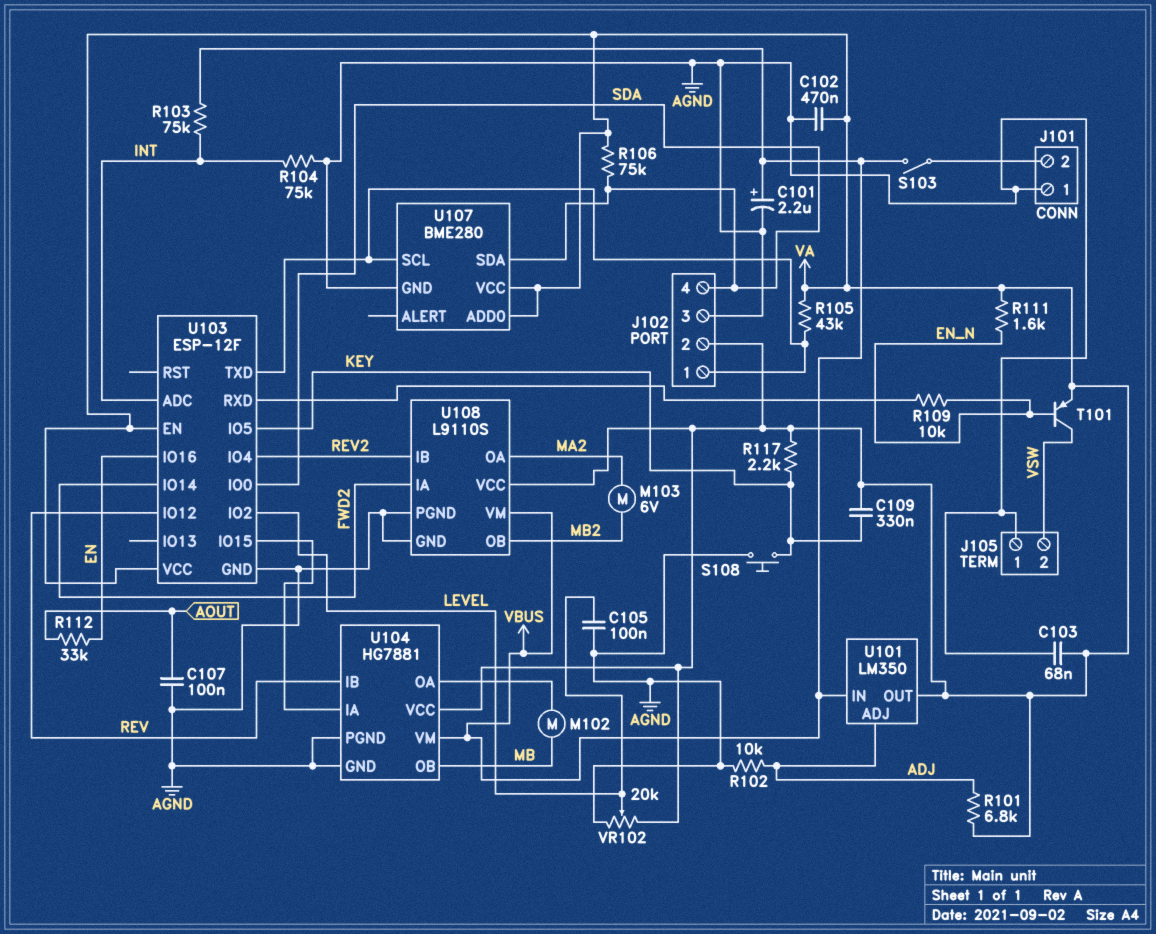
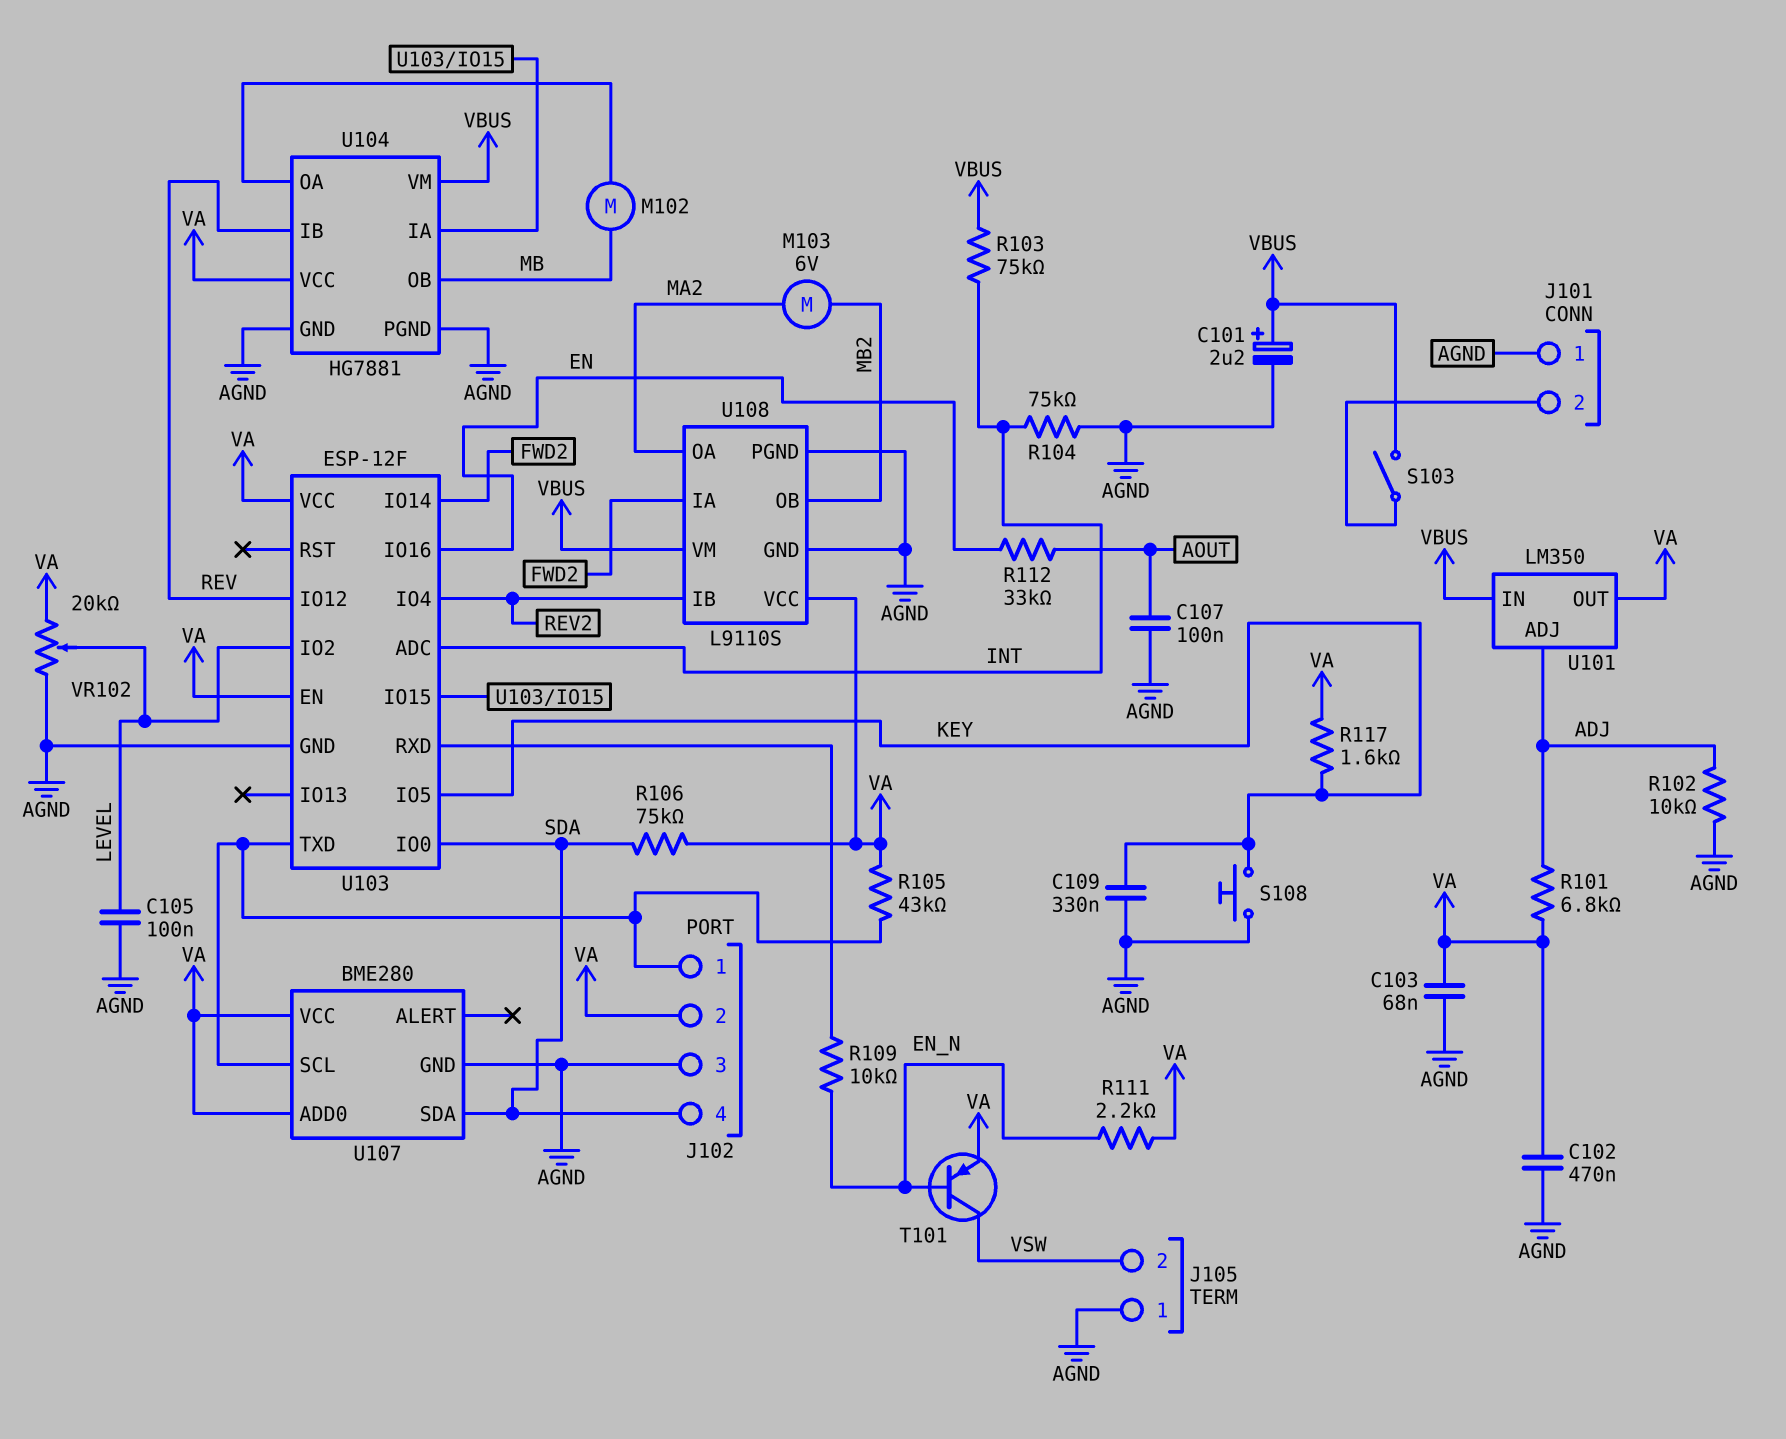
C109: 330nF (KEY, VA) -> 330nF (AGND, KEY)
R111: 1.6k (EN_N, VA) -> 2.2k (EN_N, VA)
R117: 2.2k (KEY, VA) -> 1.6k (KEY, VA)

